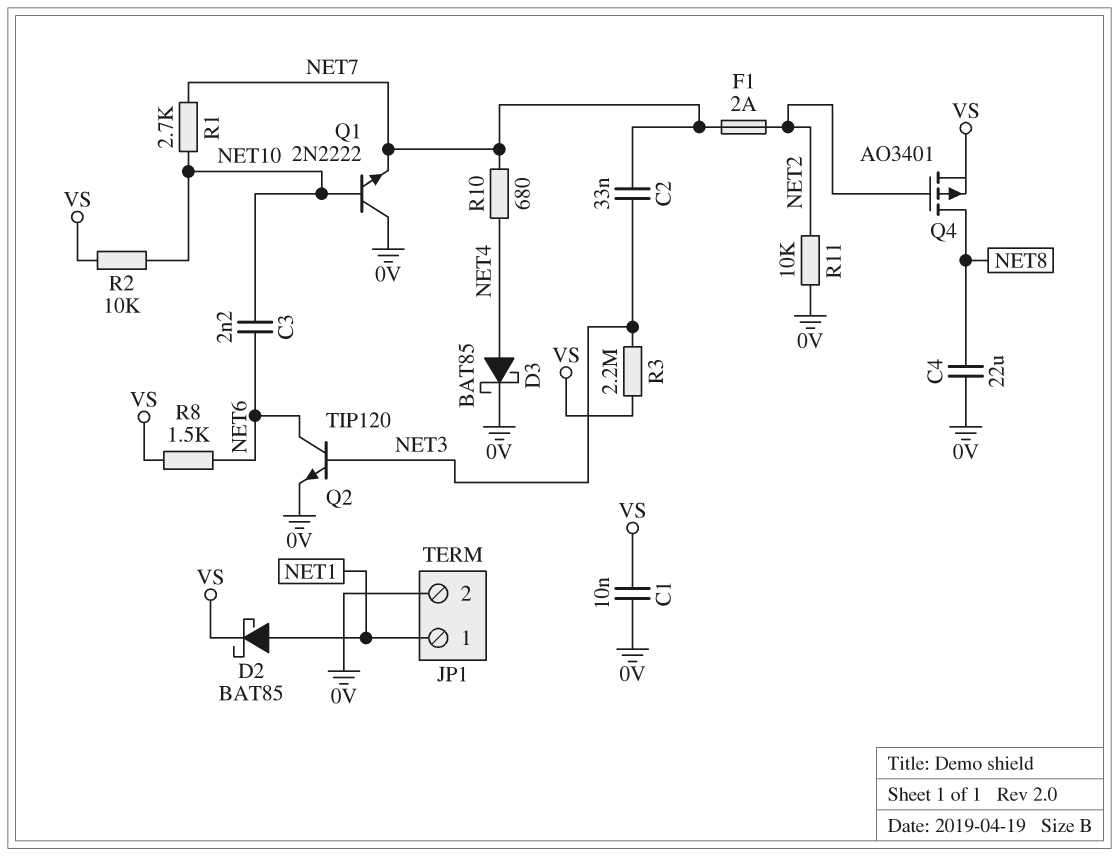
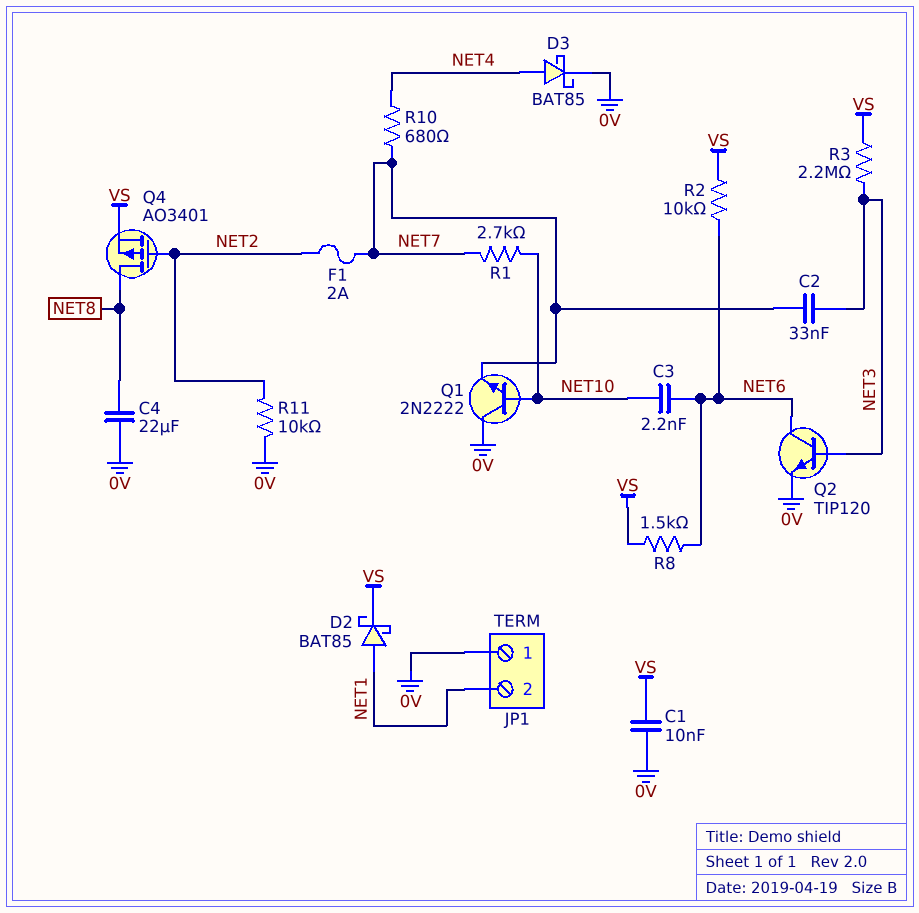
JP1 pin 1: NET1 -> 0V
JP1 pin 2: 0V -> NET1
R2: 10k (NET10, VS) -> 10k (NET6, VS)

